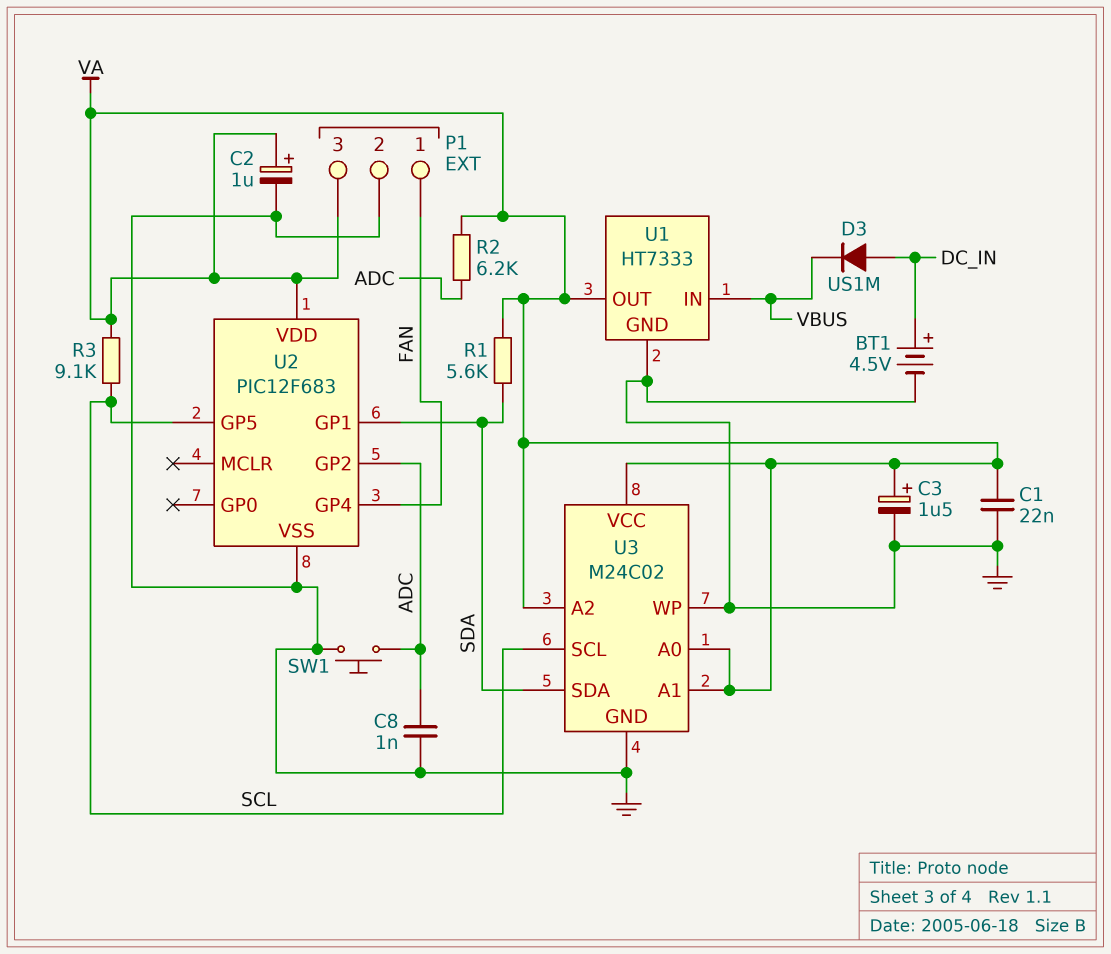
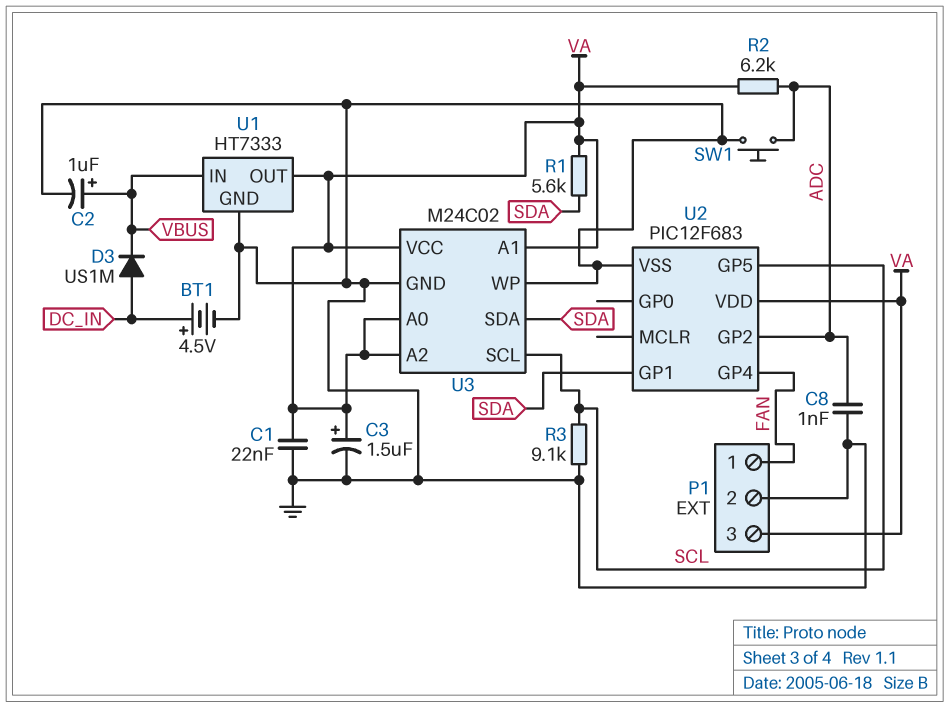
C2: 1uF (plus VA, minus GND) -> 1uF (plus VBUS, minus GND)
R3: 9.1k (SCL, VA) -> 9.1k (GND, SCL)

